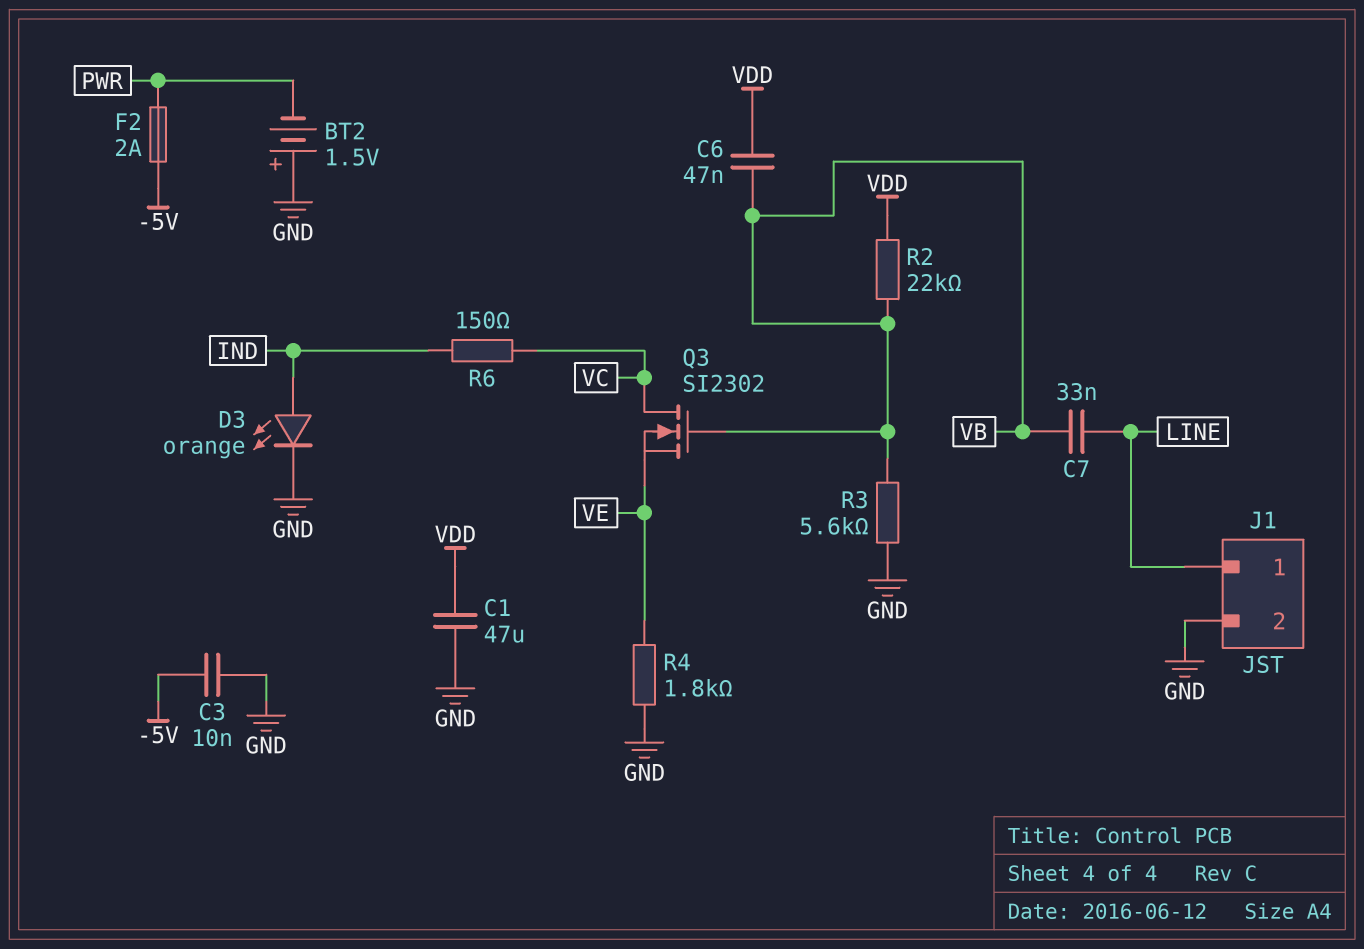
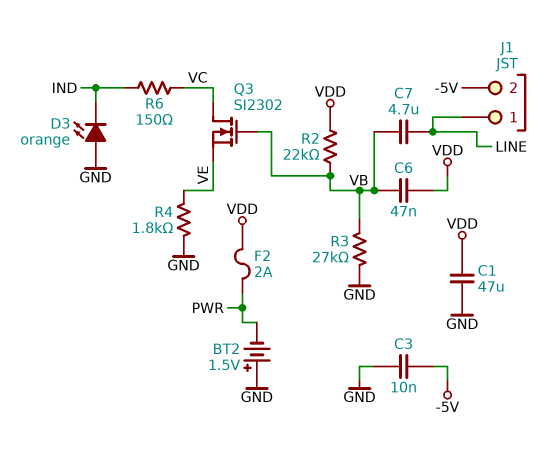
C7: 33nF (LINE, VB) -> 4.7uF (LINE, VB)
D3: LED orange (A IND, K GND) -> LED orange (A GND, K IND)
F2: 2A (-5V, PWR) -> 2A (PWR, VDD)
J1 pin 2: GND -> -5V
R3: 5.6k (GND, VB) -> 27k (GND, VB)

